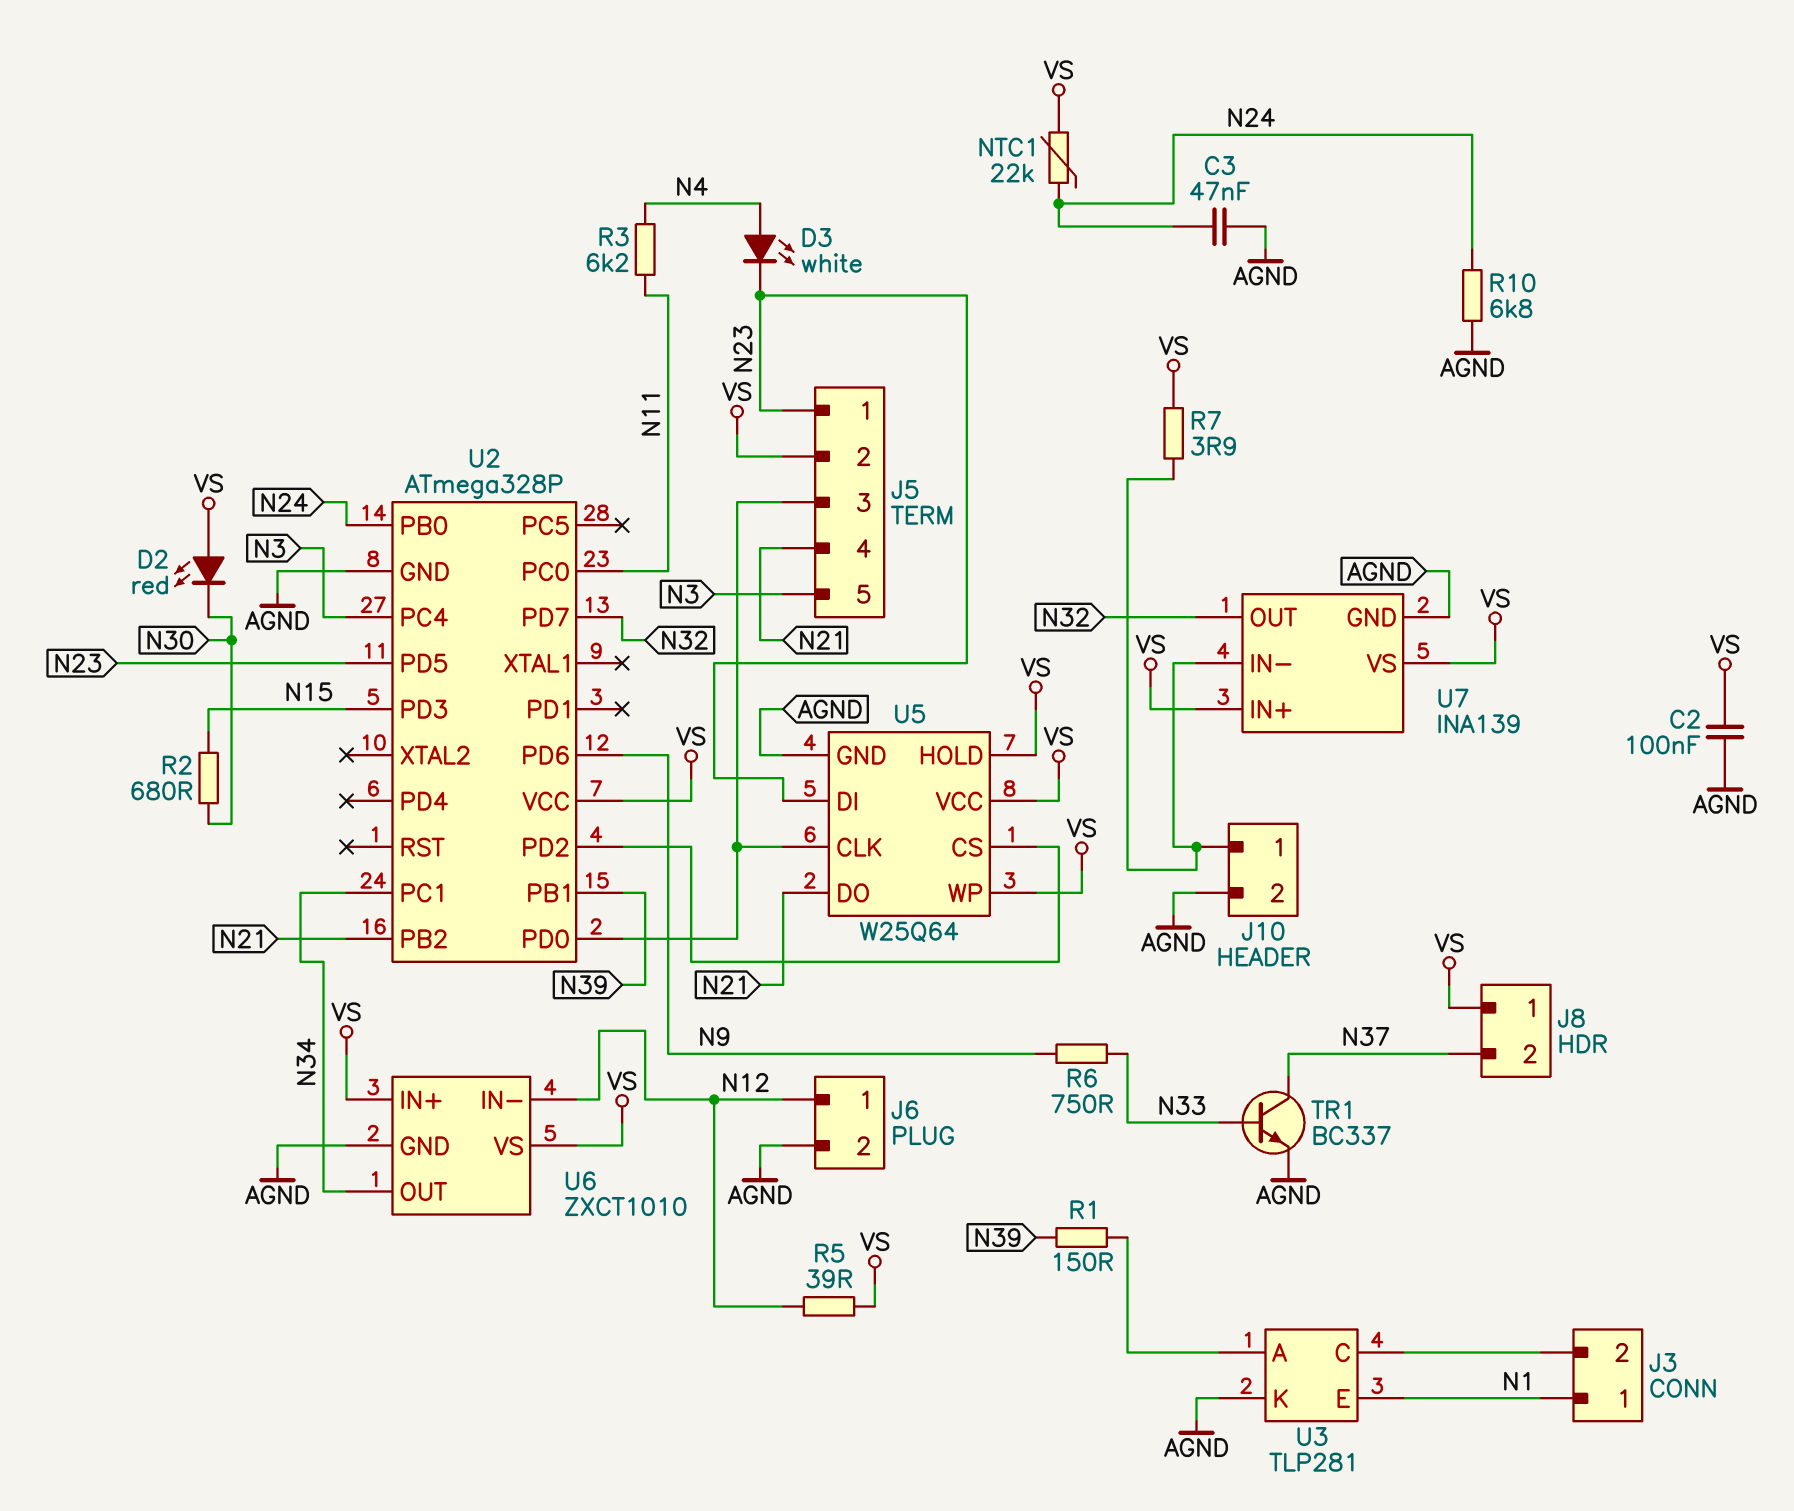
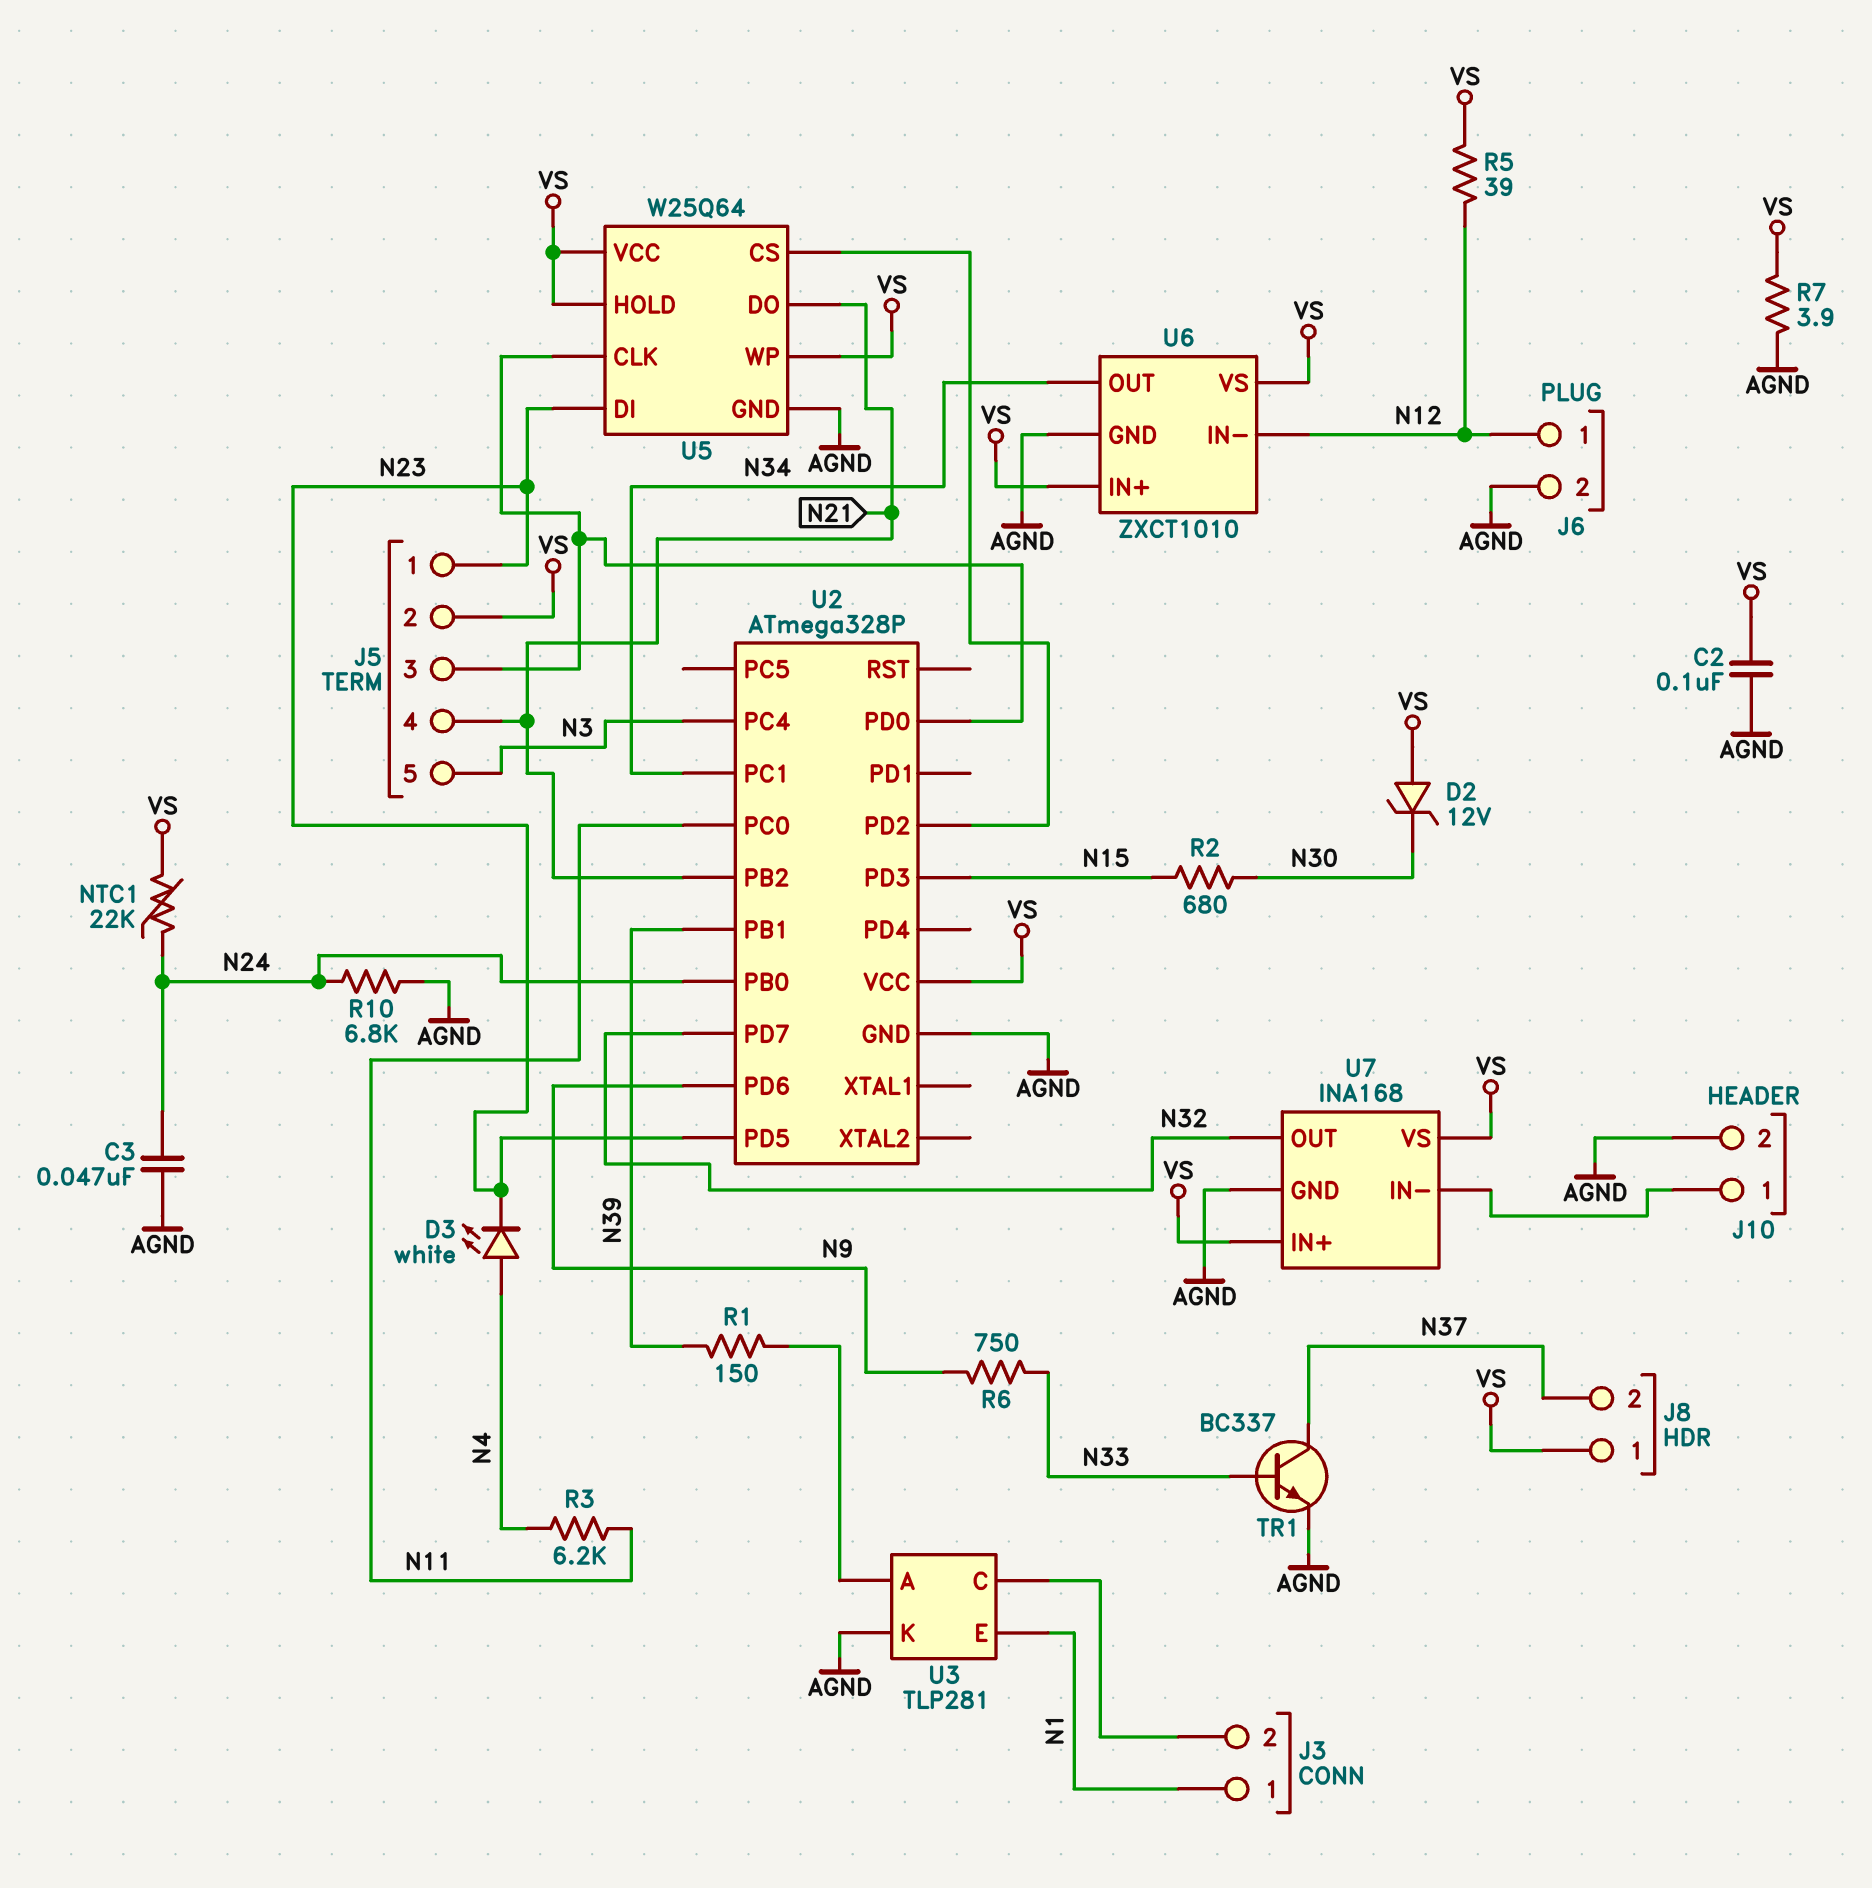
D2: LED red (A VS, K N30) -> zener 12V (A VS, K N30)
R7: 3.9 (J10/1, VS) -> 3.9 (AGND, VS)
U7: INA139 -> INA168

